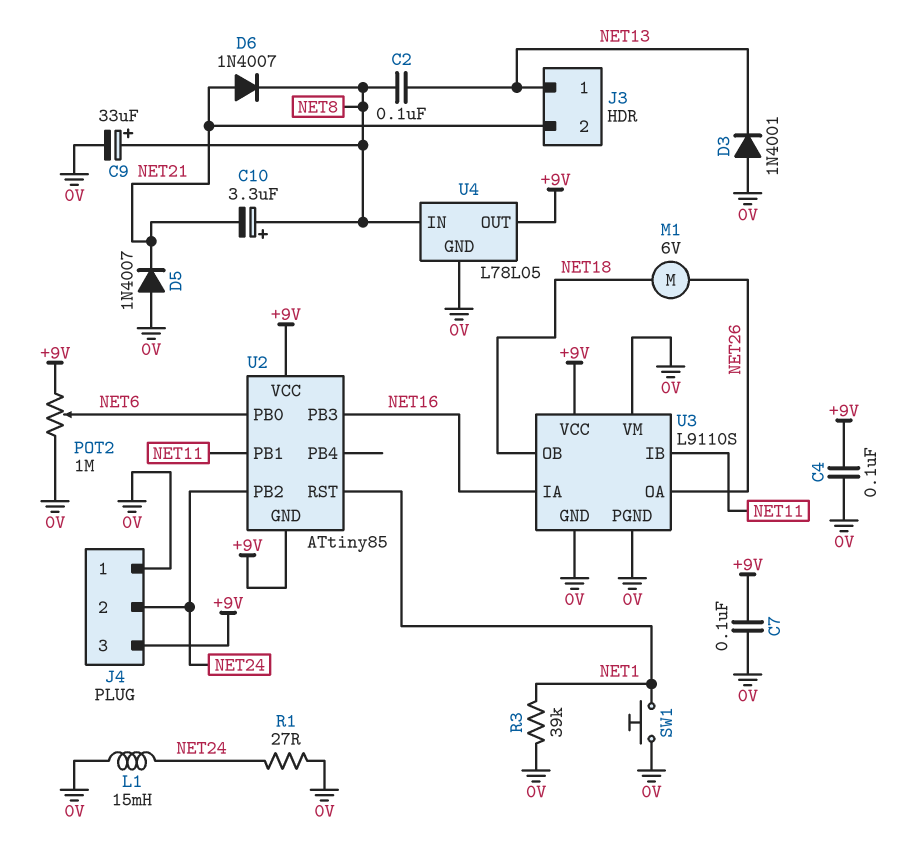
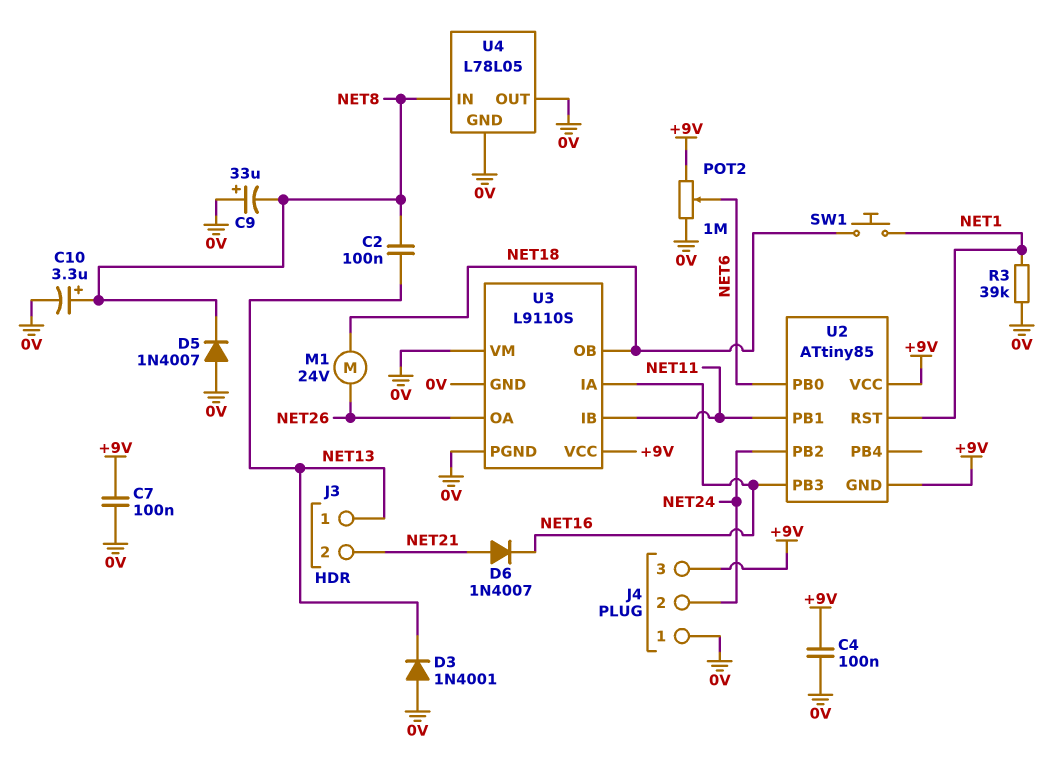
C9: 33uF (plus NET8, minus 0V) -> 33uF (plus 0V, minus NET8)
C10: 3.3uF (plus NET8, minus NET21) -> 3.3uF (plus NET8, minus 0V)
D5: diode 1N4007 (A 0V, K NET21) -> diode 1N4007 (A 0V, K NET8)
D6: diode 1N4007 (A NET21, K NET8) -> diode 1N4007 (A NET21, K NET16)
L1: 15mH (0V, NET24) -> none
M1: motor 6V (NET18, NET26) -> motor 24V (NET18, NET26)
R1: 27 (0V, NET24) -> none
SW1: button (0V, NET1) -> button (NET1, NET18)
U4 pin OUT: +9V -> 0V

